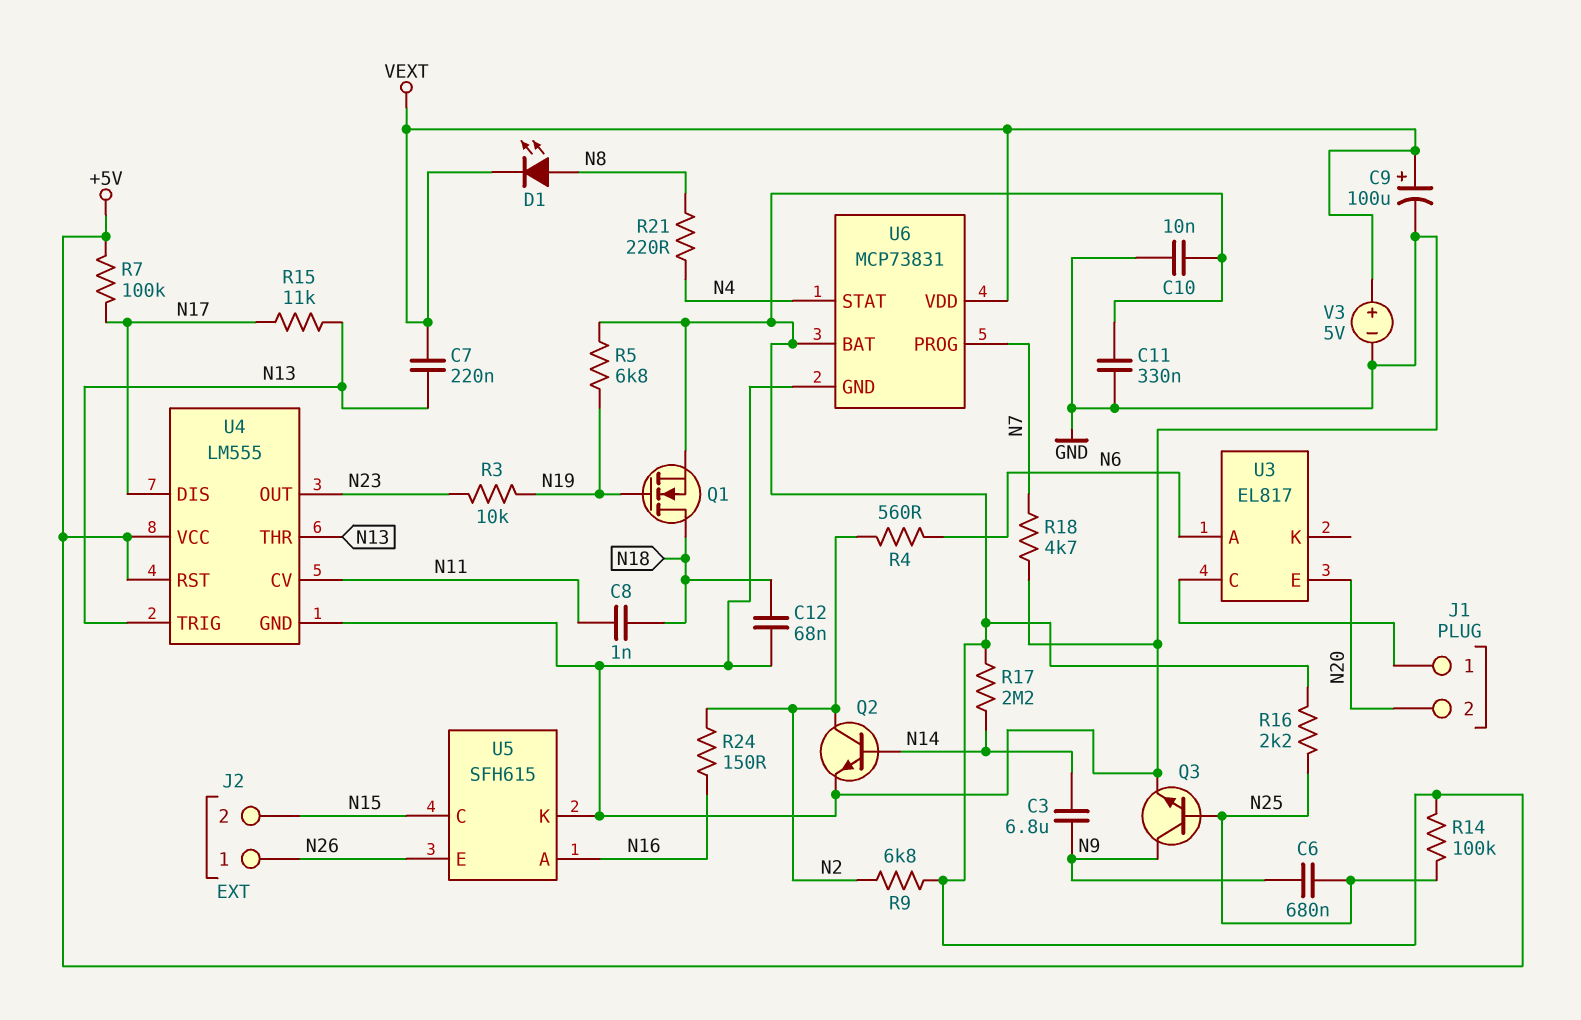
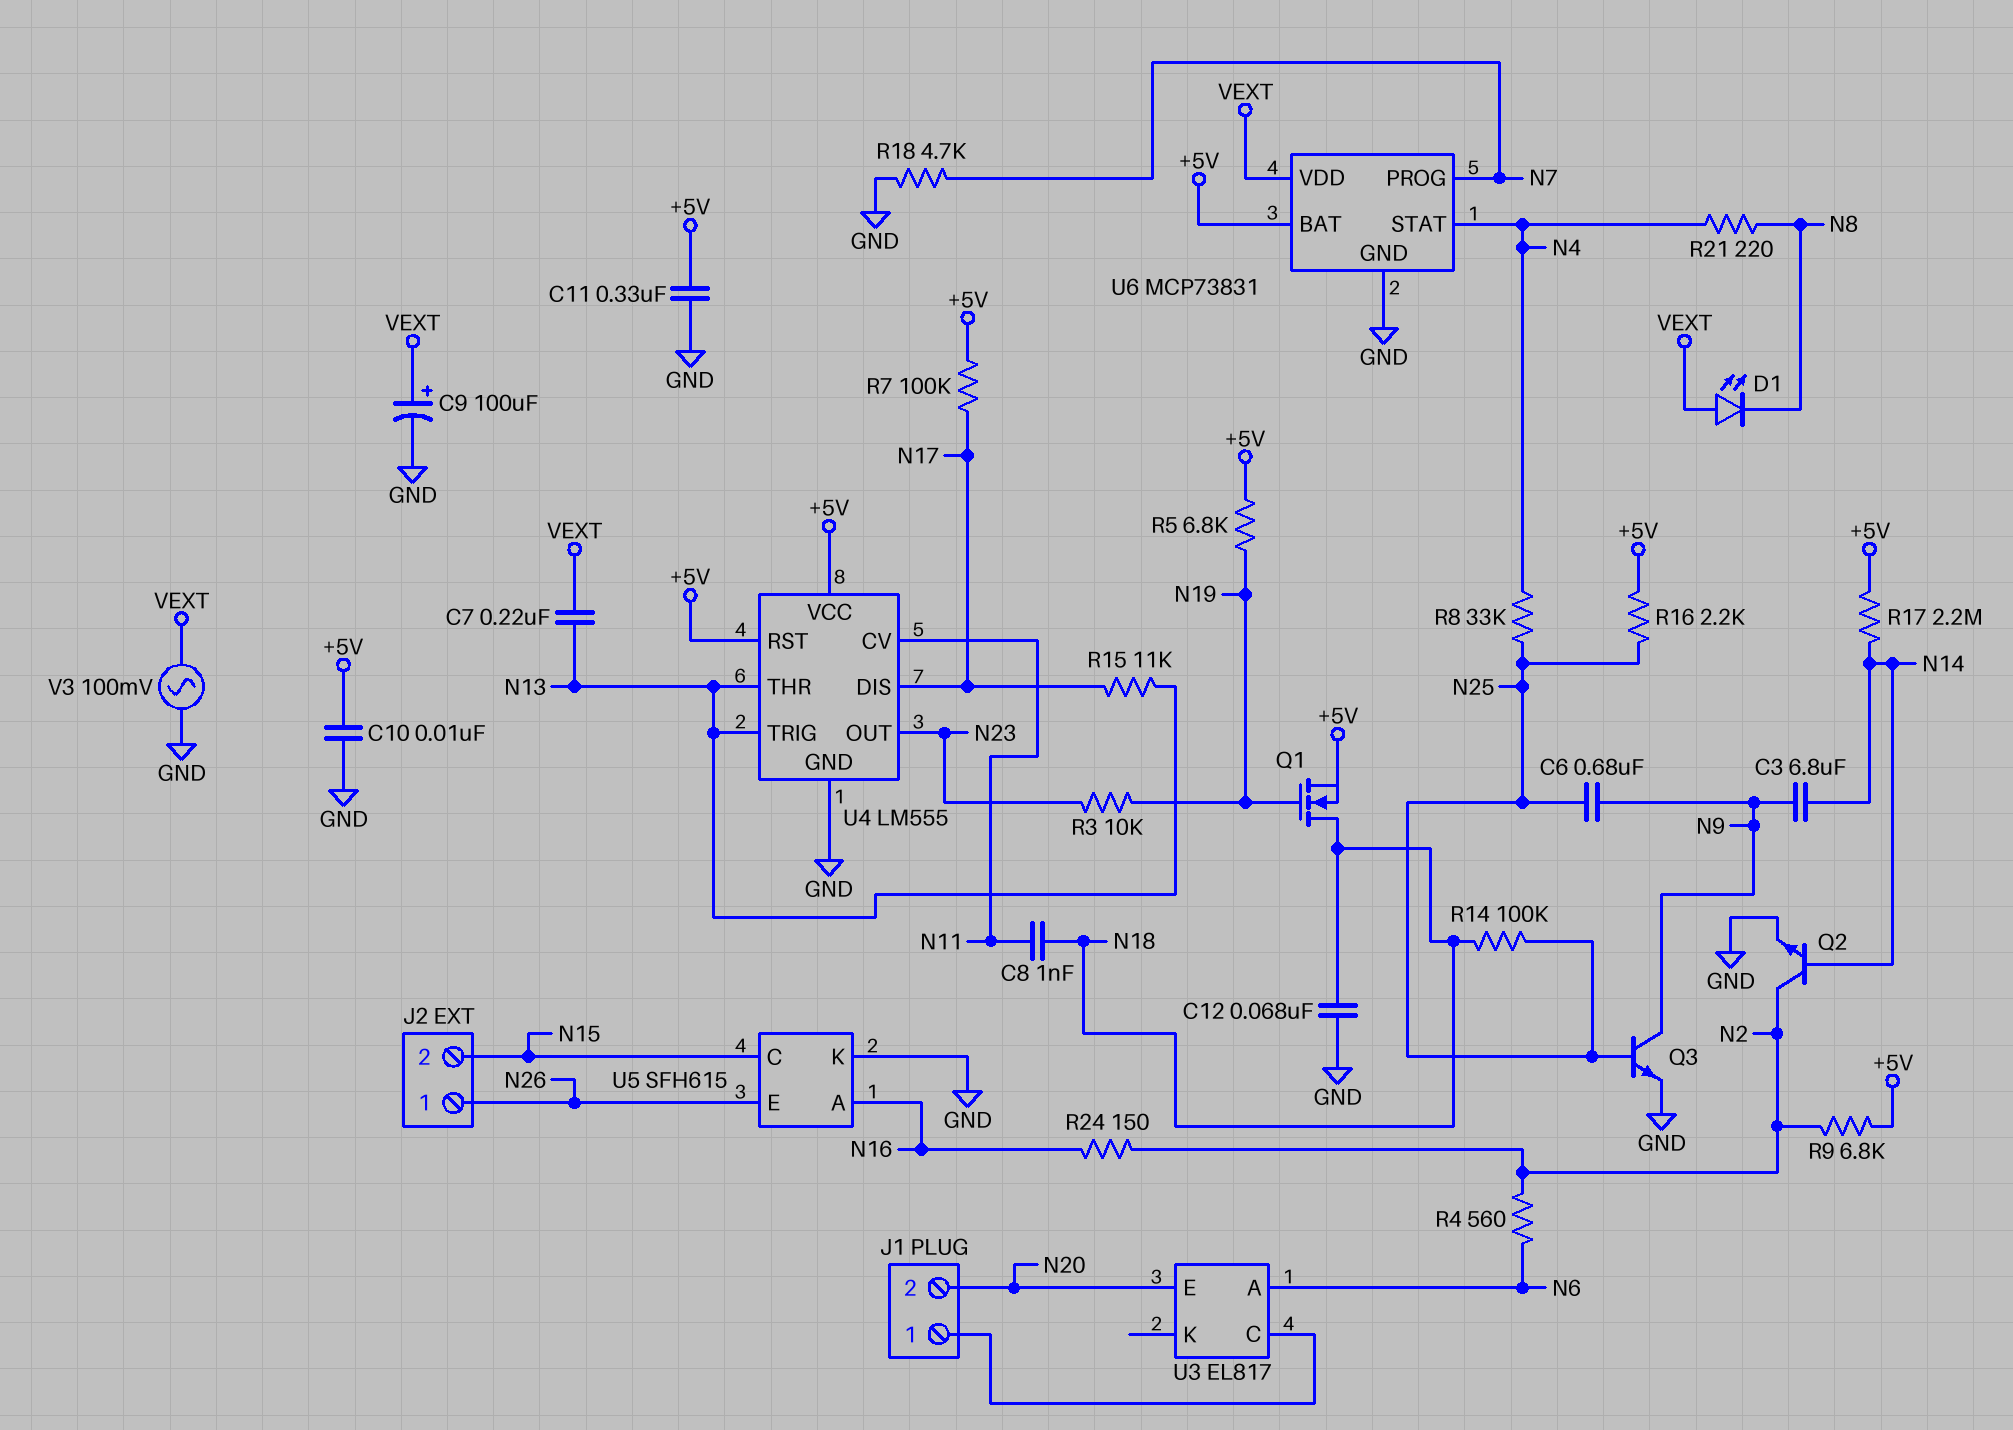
D1: LED (A N8, K VEXT) -> LED (A VEXT, K N8)
R8: none -> 33k (N4, N25)
R14: 100k (+5V, N25) -> 100k (N18, N25)
V3: 5V (plus VEXT, minus GND) -> AC 100mV (GND, VEXT)

